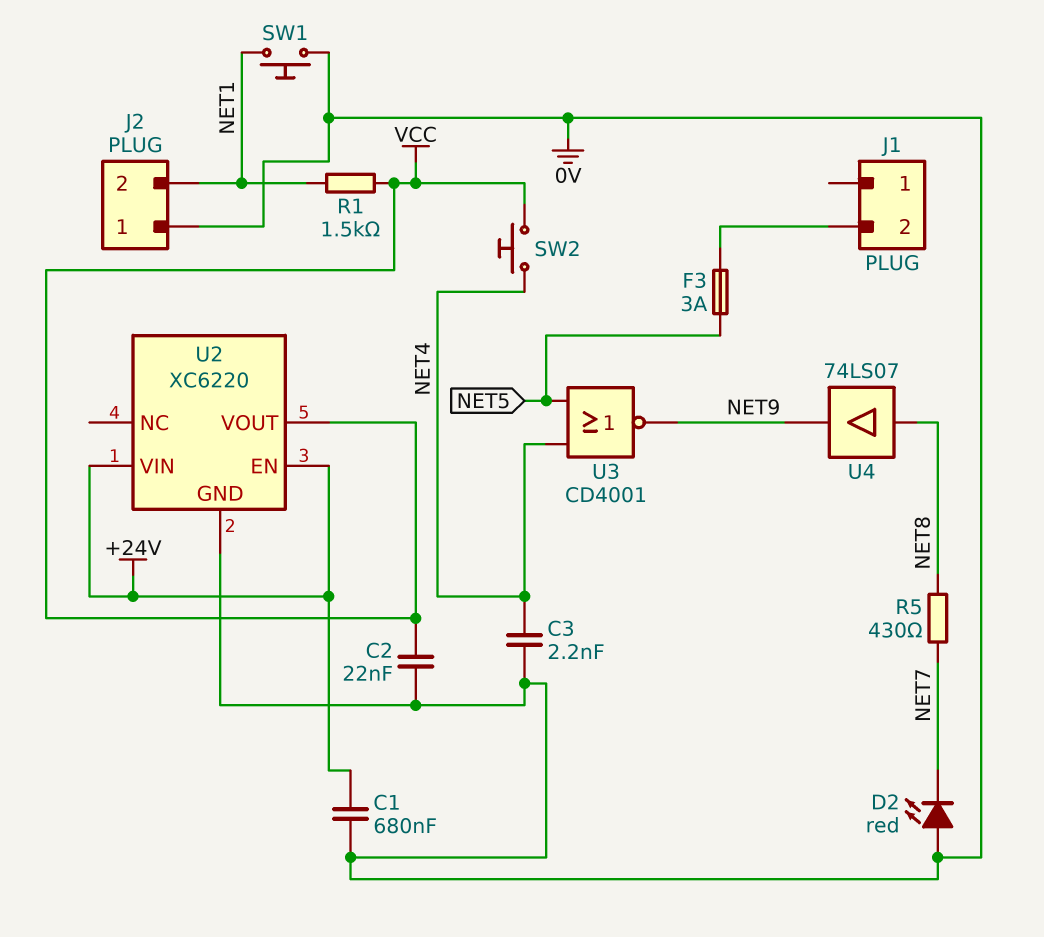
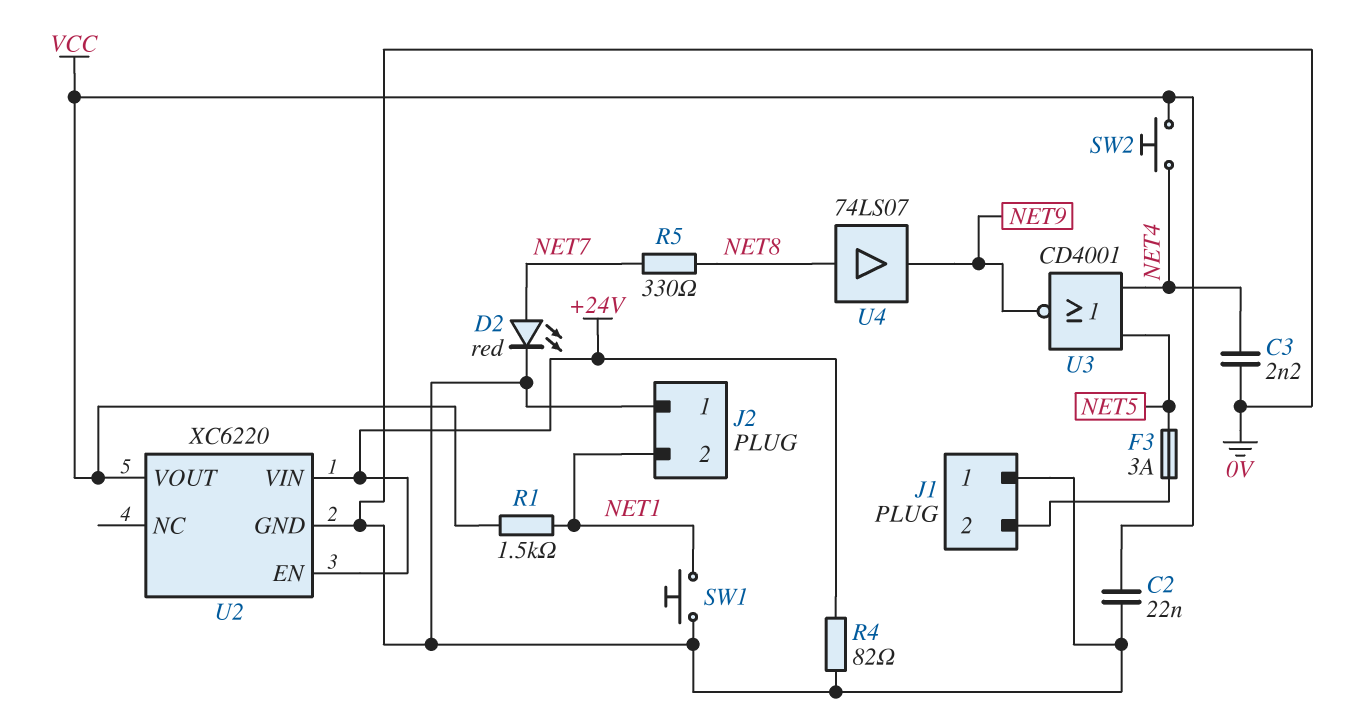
C1: 680nF (+24V, 0V) -> none
D2: LED red (A 0V, K NET7) -> LED red (A NET7, K 0V)
J1 pin 1: none -> 0V
R4: none -> 82 (+24V, 0V)
R5: 430 (NET7, NET8) -> 330 (NET7, NET8)

